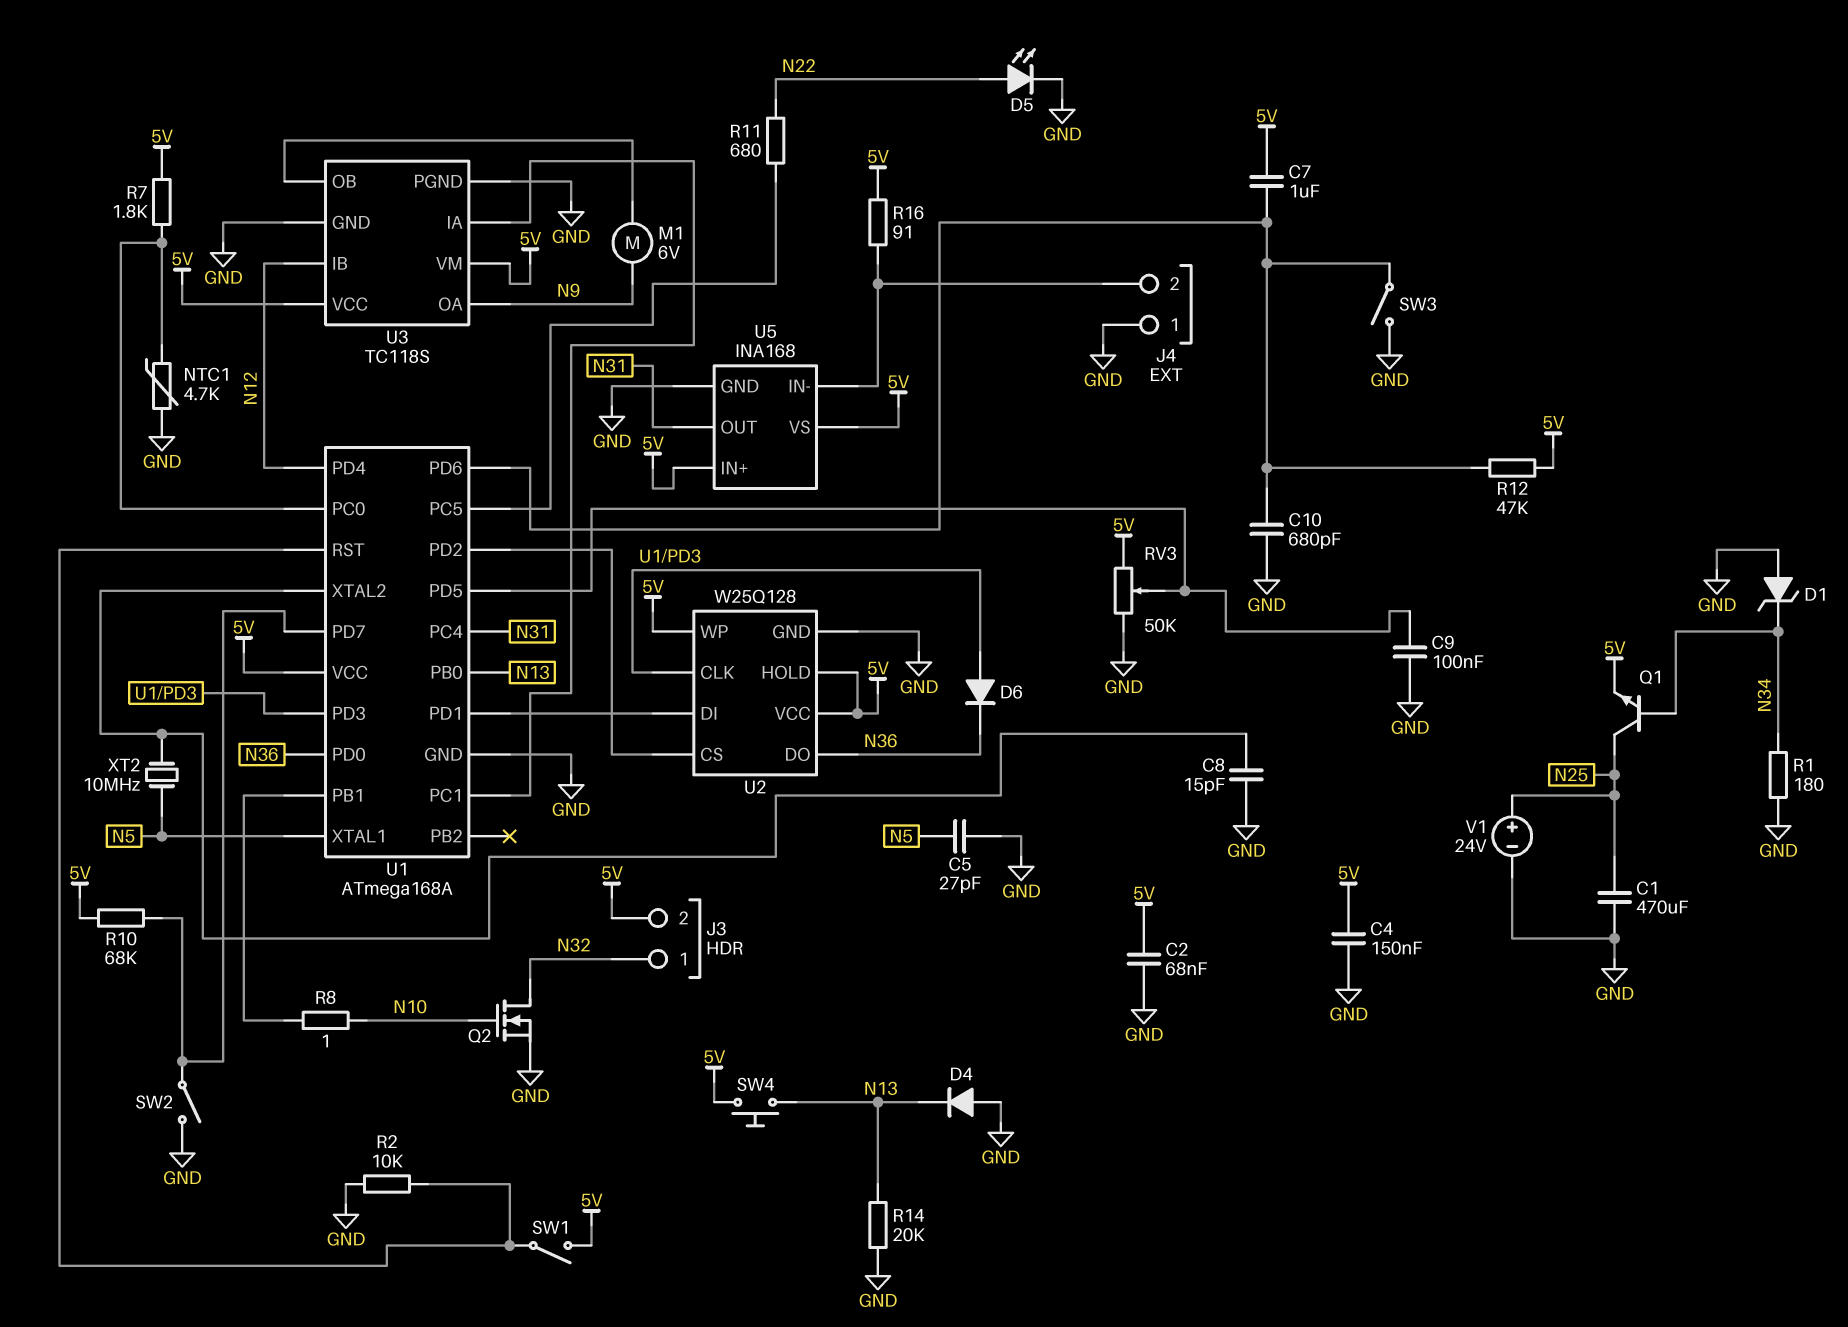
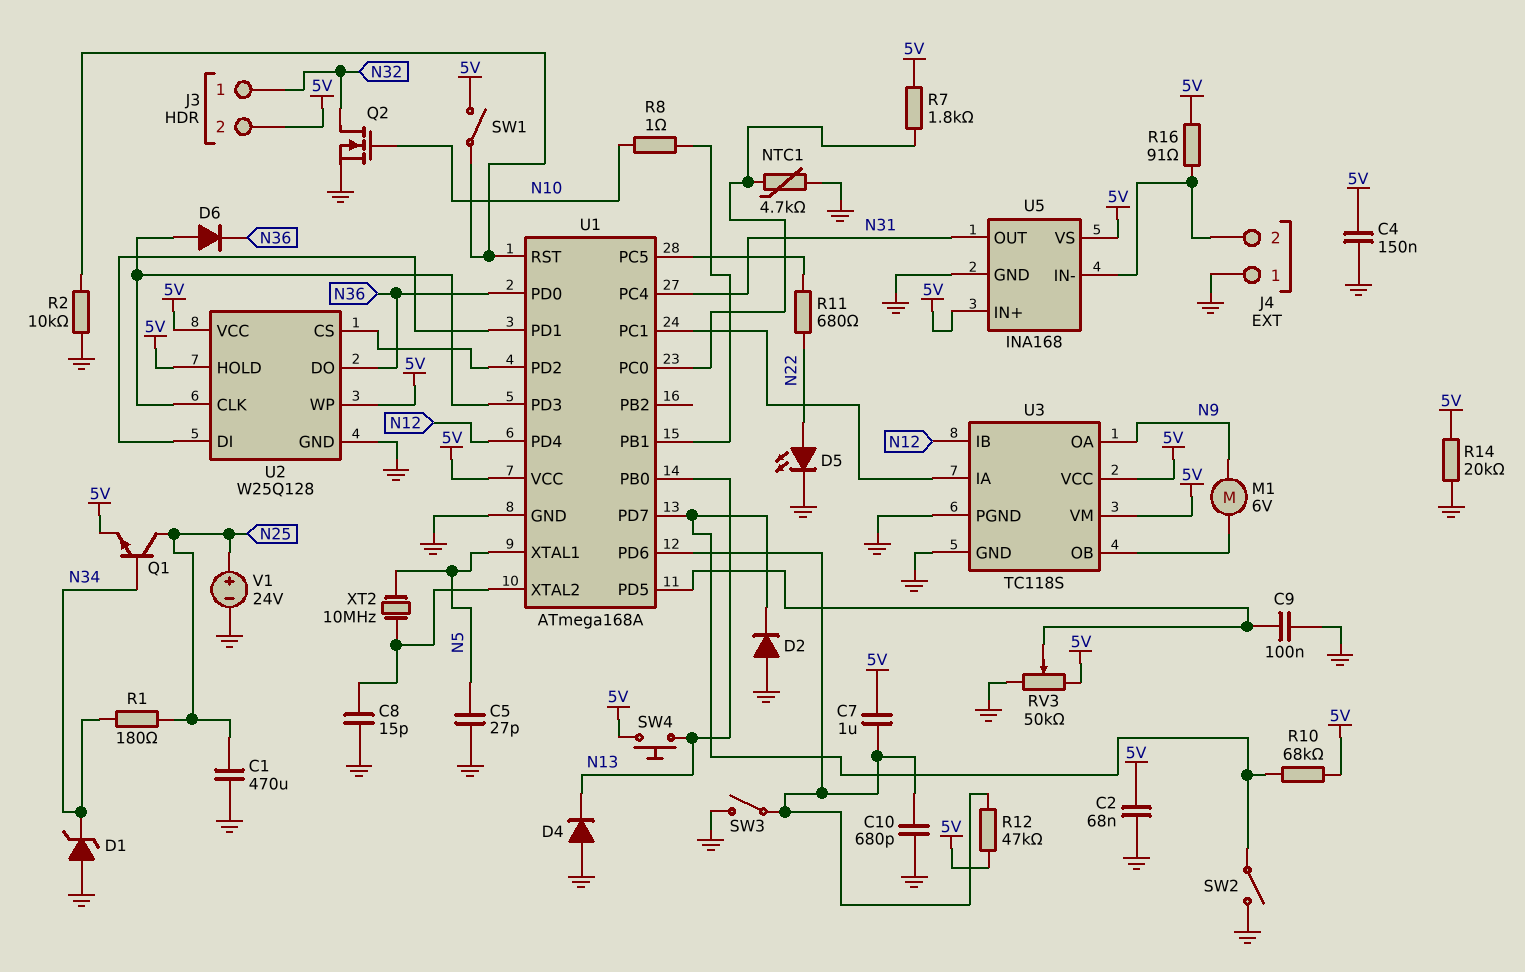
D2: none -> diode (A GND, K U1/PD7)
R1: 180 (GND, N34) -> 180 (N25, N34)
R14: 20k (GND, N13) -> 20k (5V, GND)

